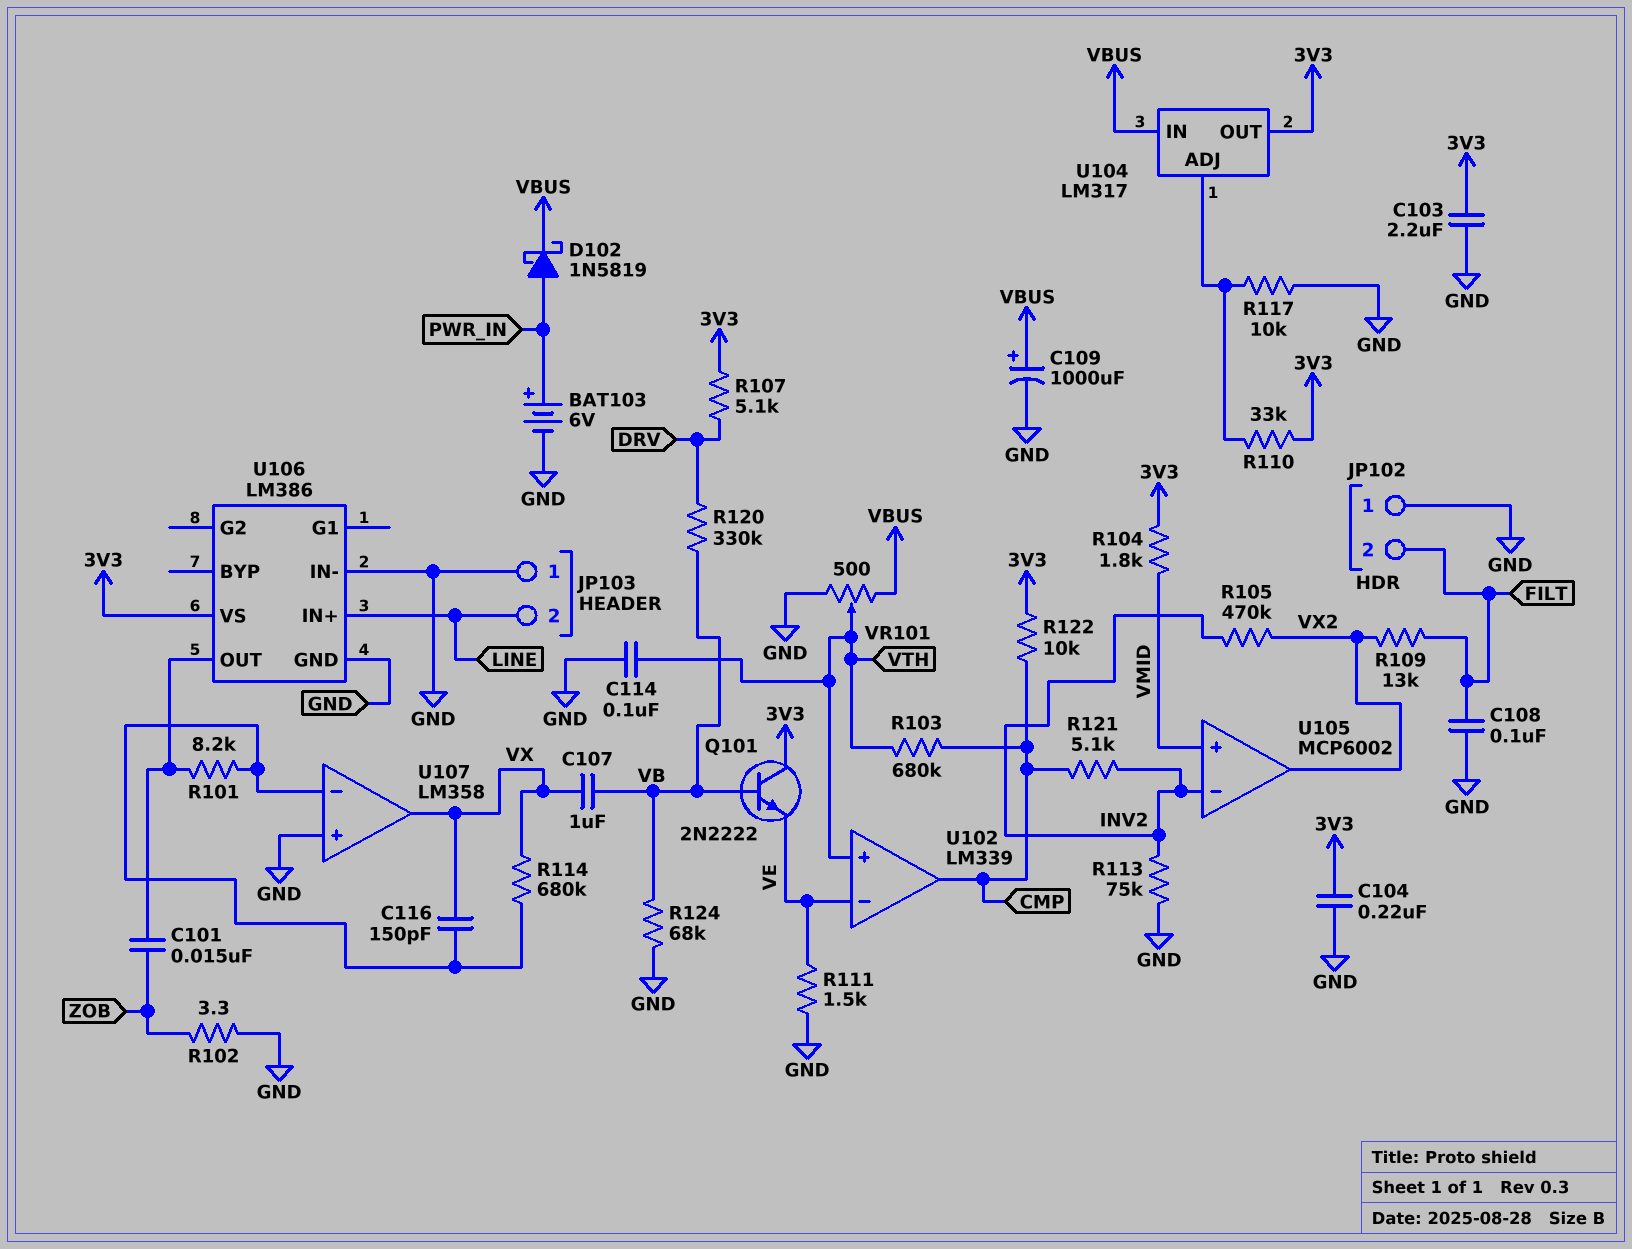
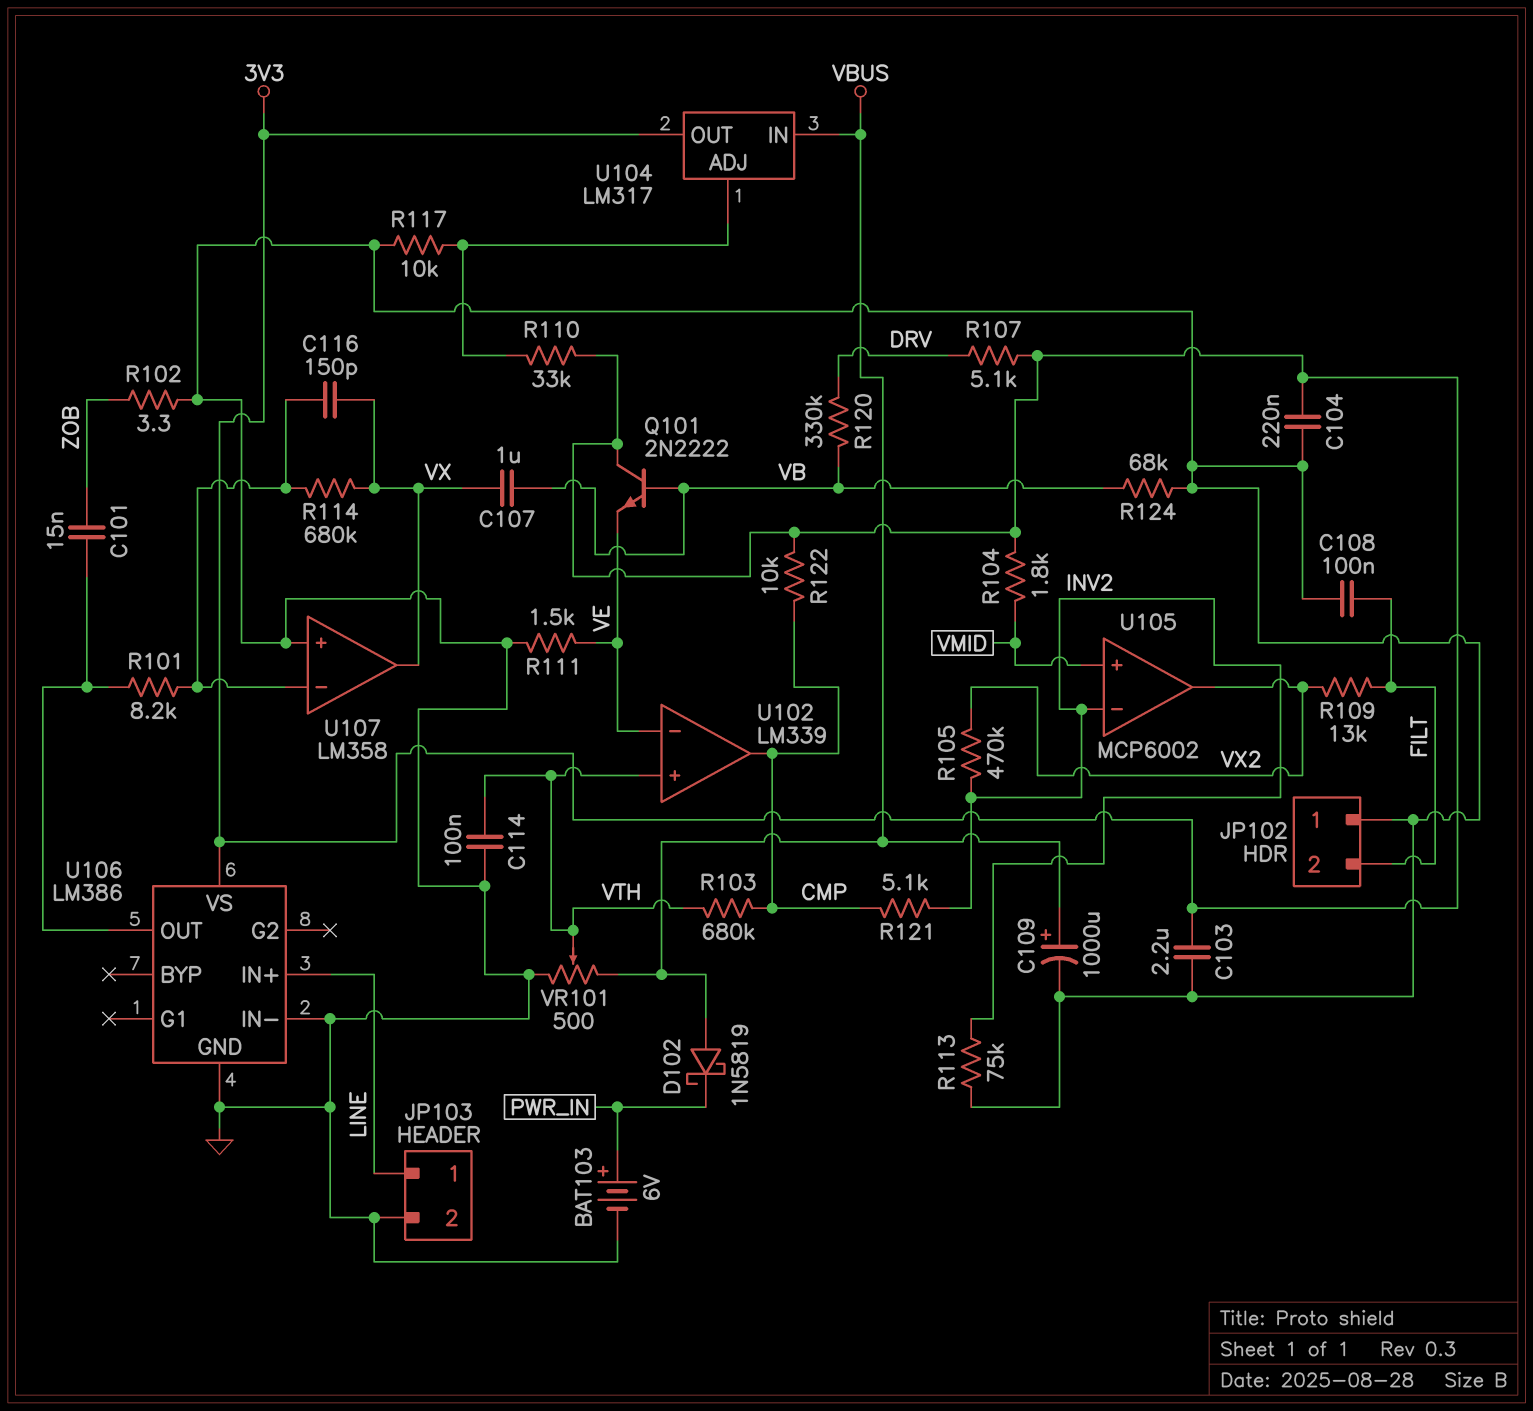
D102: schottky 1N5819 (A PWR_IN, K VBUS) -> schottky 1N5819 (A VBUS, K PWR_IN)
JP103 pin 1: GND -> LINE
JP103 pin 2: LINE -> GND

